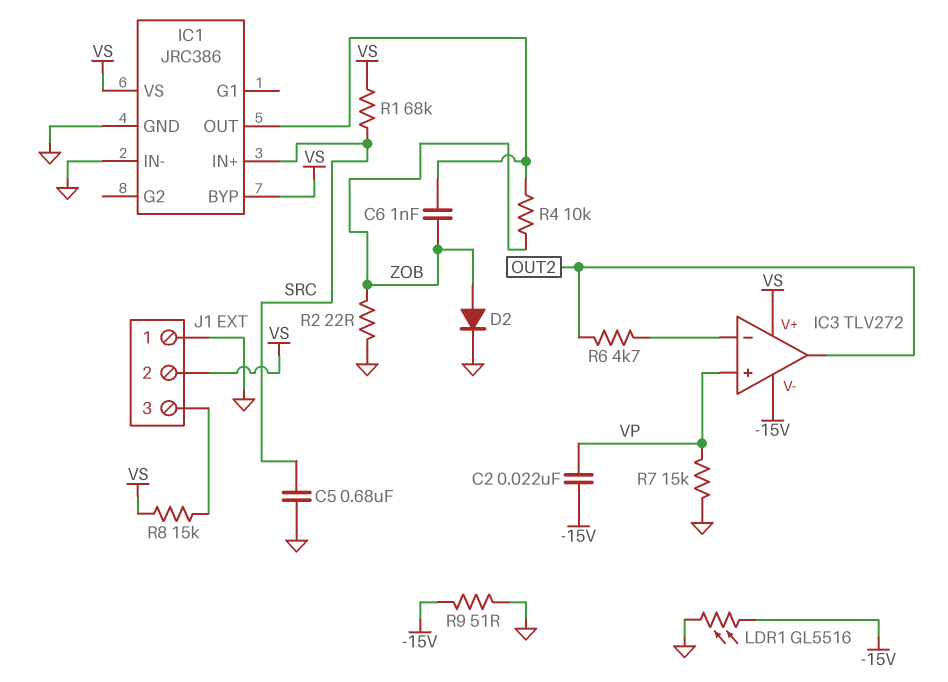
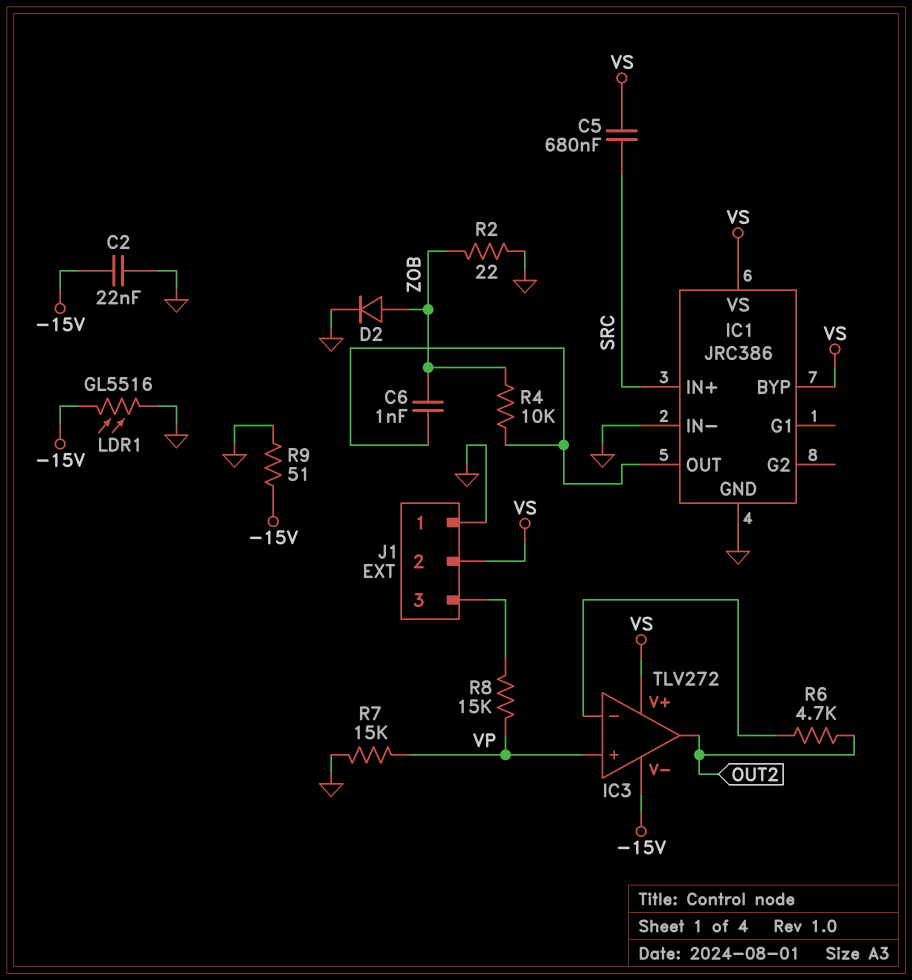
C2: 22nF (-15V, VP) -> 22nF (-15V, GND)
C5: 680nF (GND, SRC) -> 680nF (SRC, VS)
R1: 68k (SRC, VS) -> none
R8: 15k (J1/3, VS) -> 15k (J1/3, VP)

